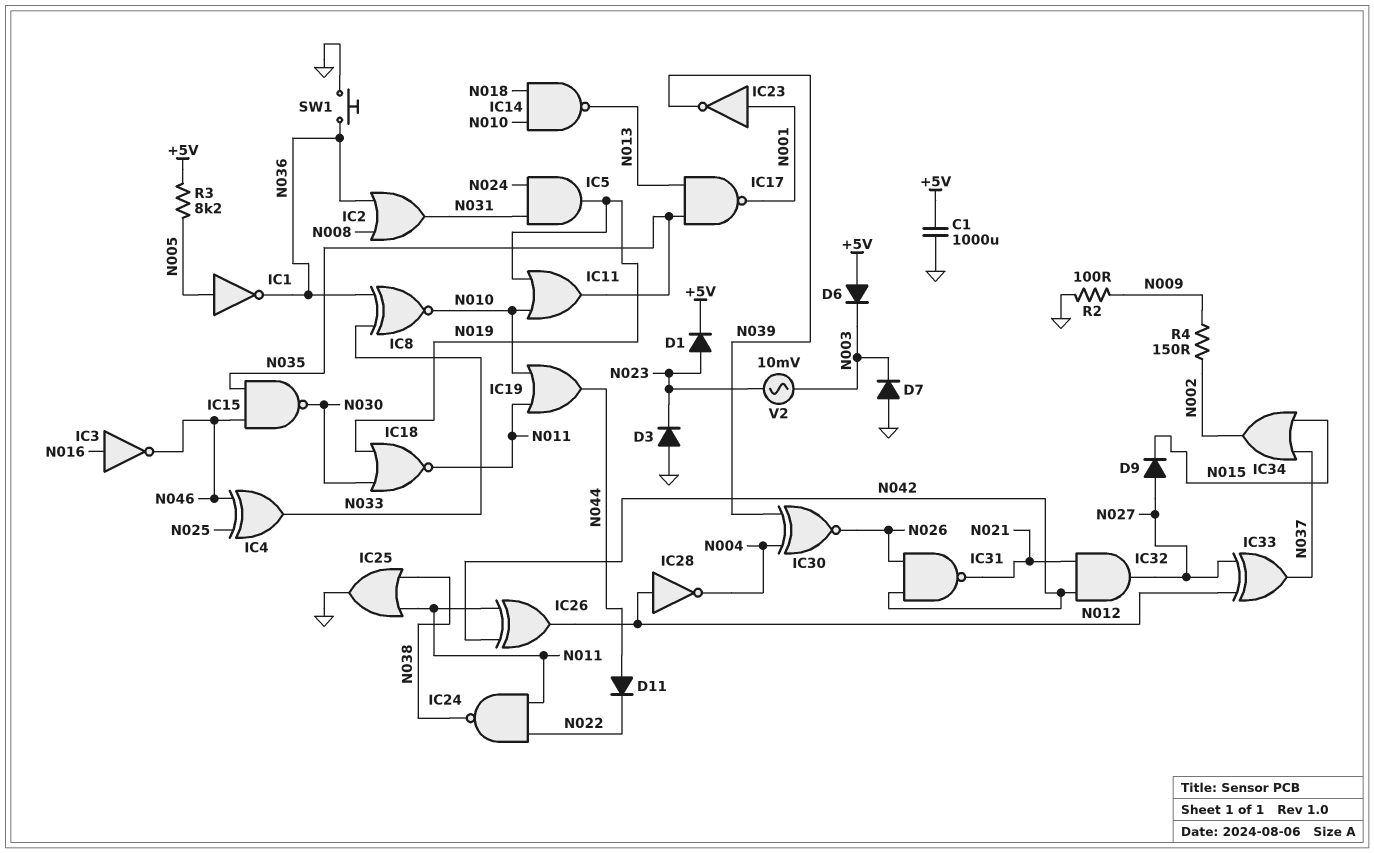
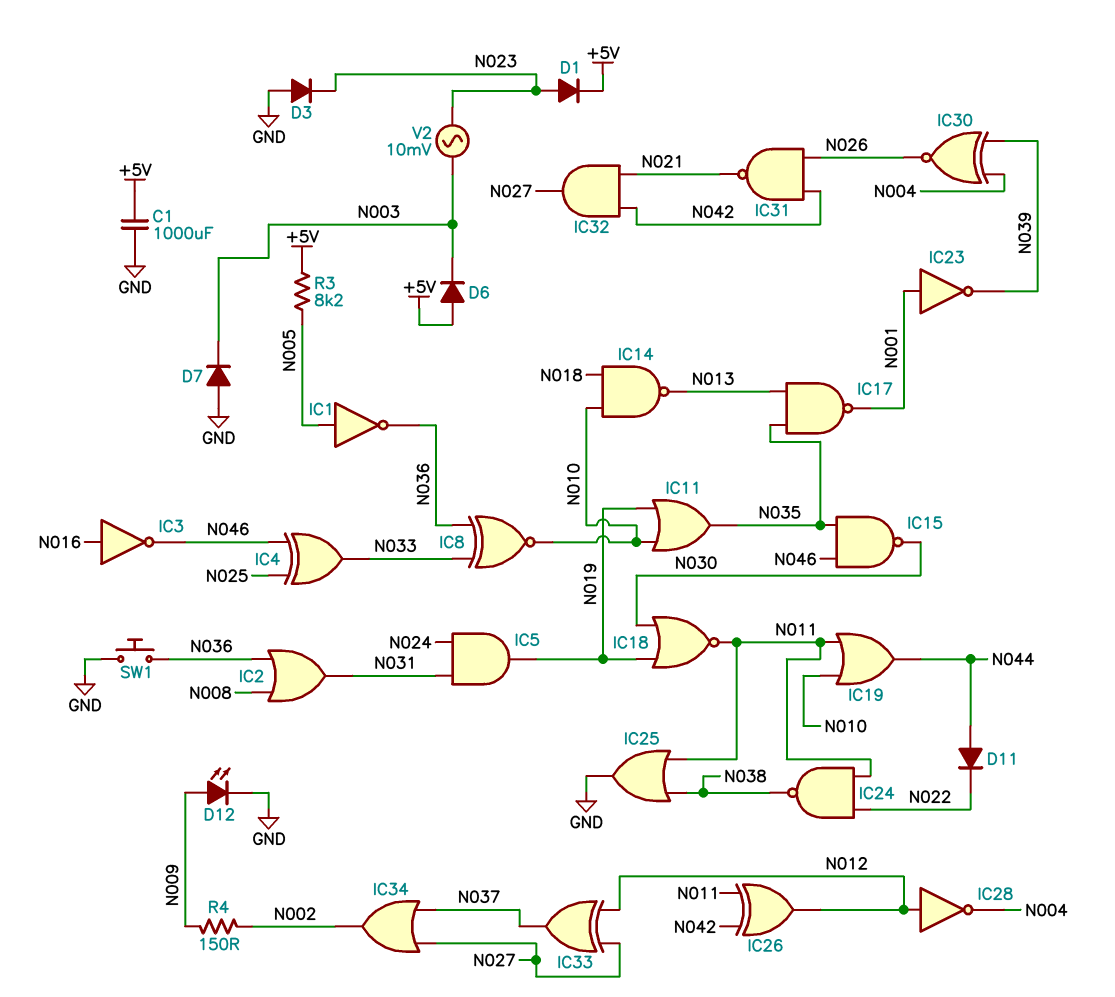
D9: diode (A N027, K N015) -> none
D12: none -> LED (A N009, K GND)
IC34: OR (in N015, in N037, out N002) -> OR (in N027, in N037, out N002)
R2: 100 (GND, N009) -> none

